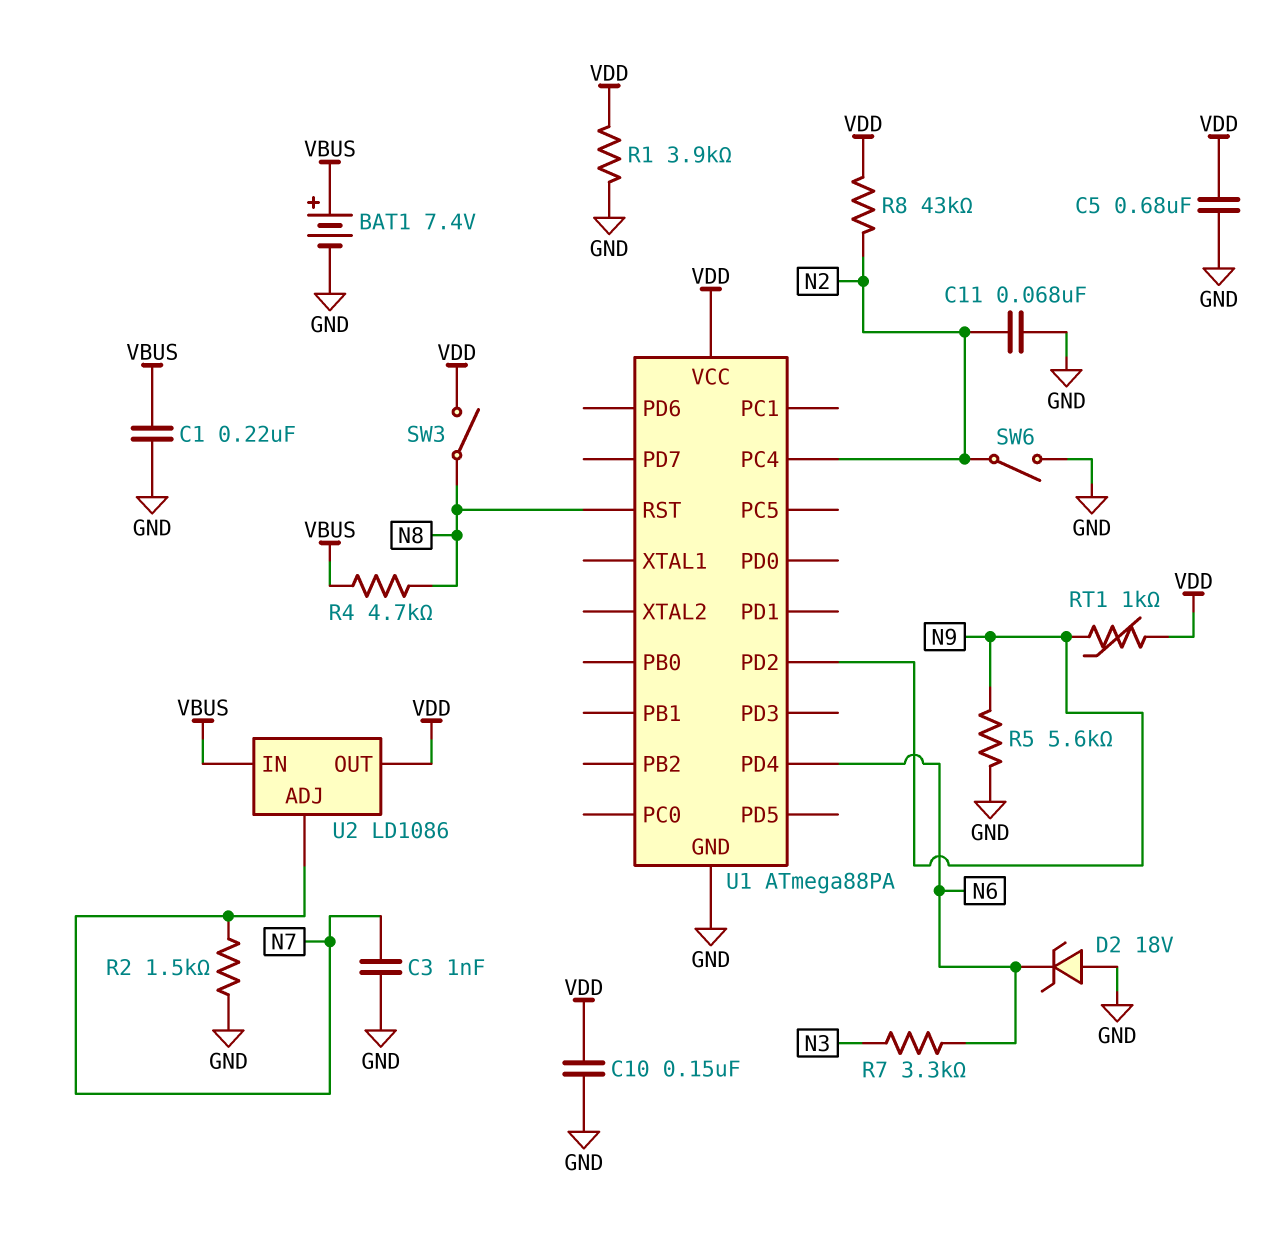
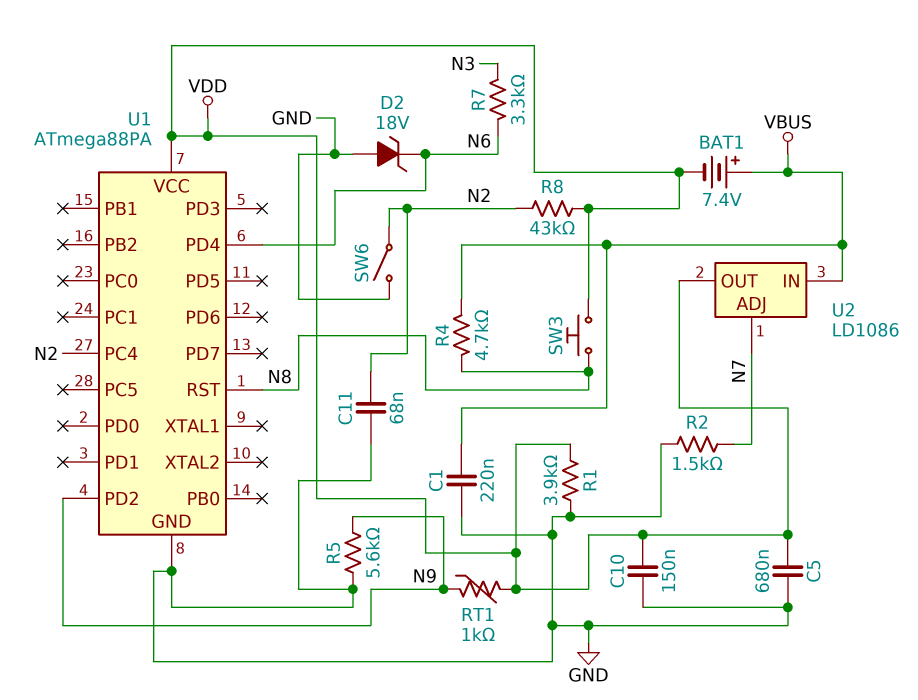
BAT1: 7.4V (plus VBUS, minus GND) -> 7.4V (plus VBUS, minus VDD)
C3: 1nF (GND, N7) -> none
SW3: switch (N8, VDD) -> button (N8, VDD)

